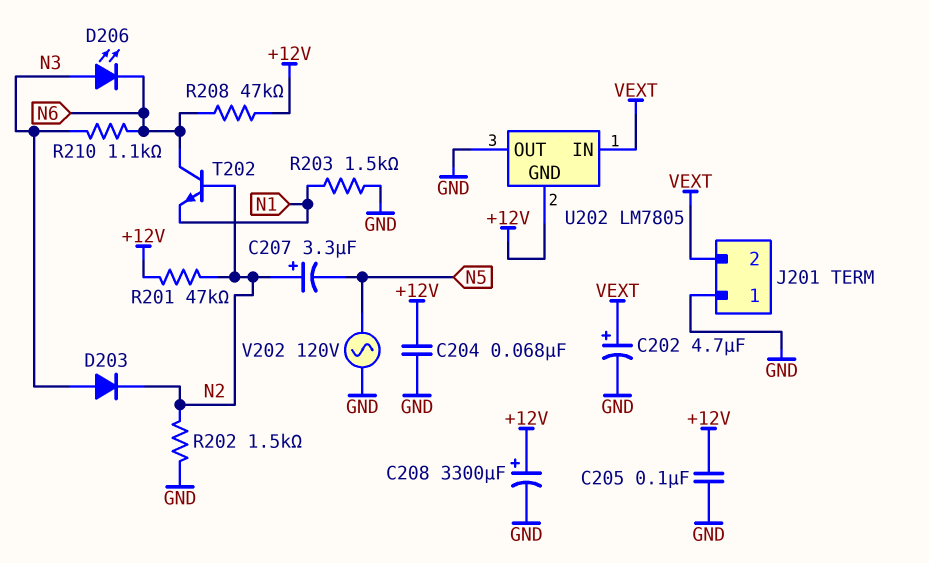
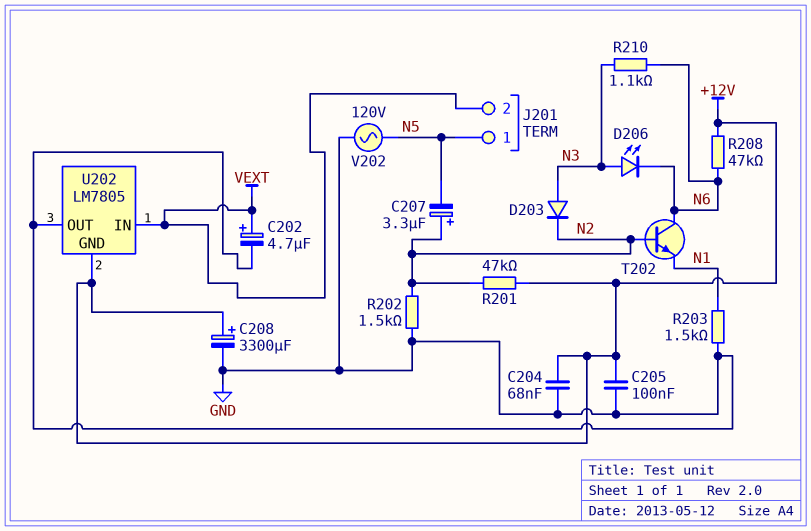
J201 pin 1: GND -> N5

